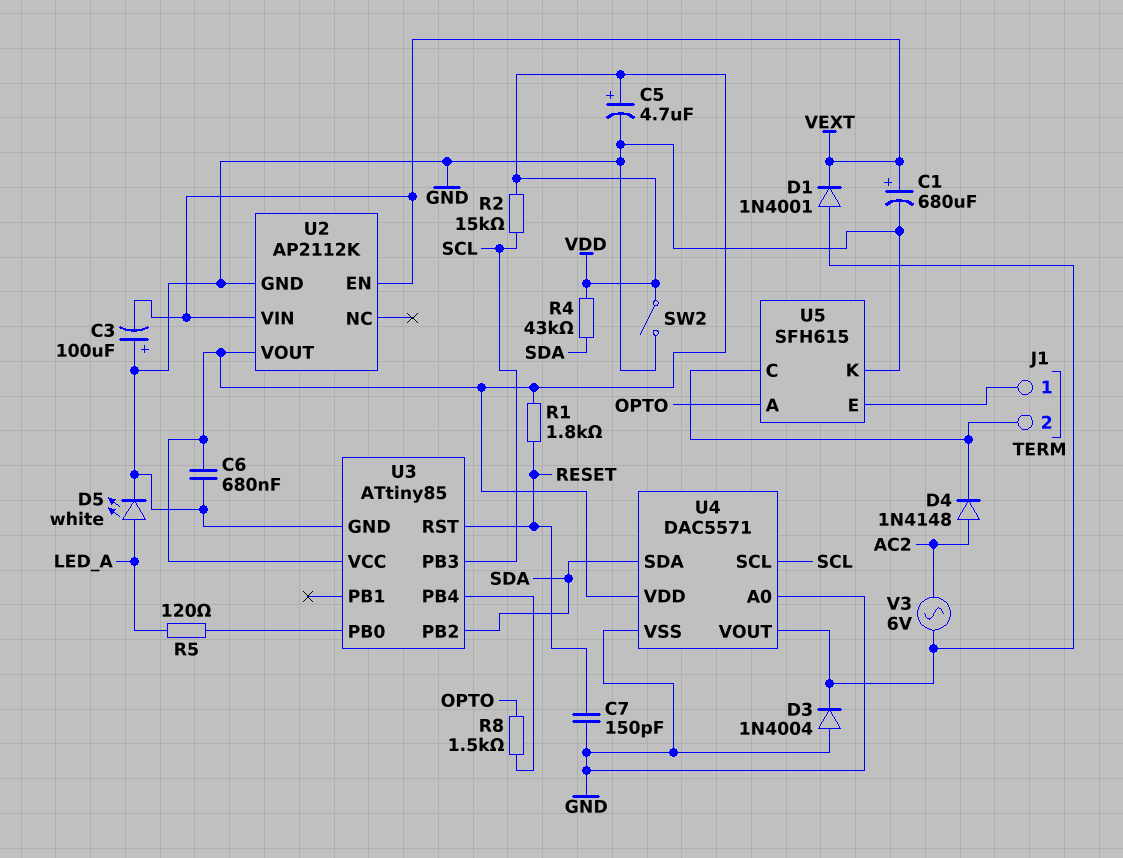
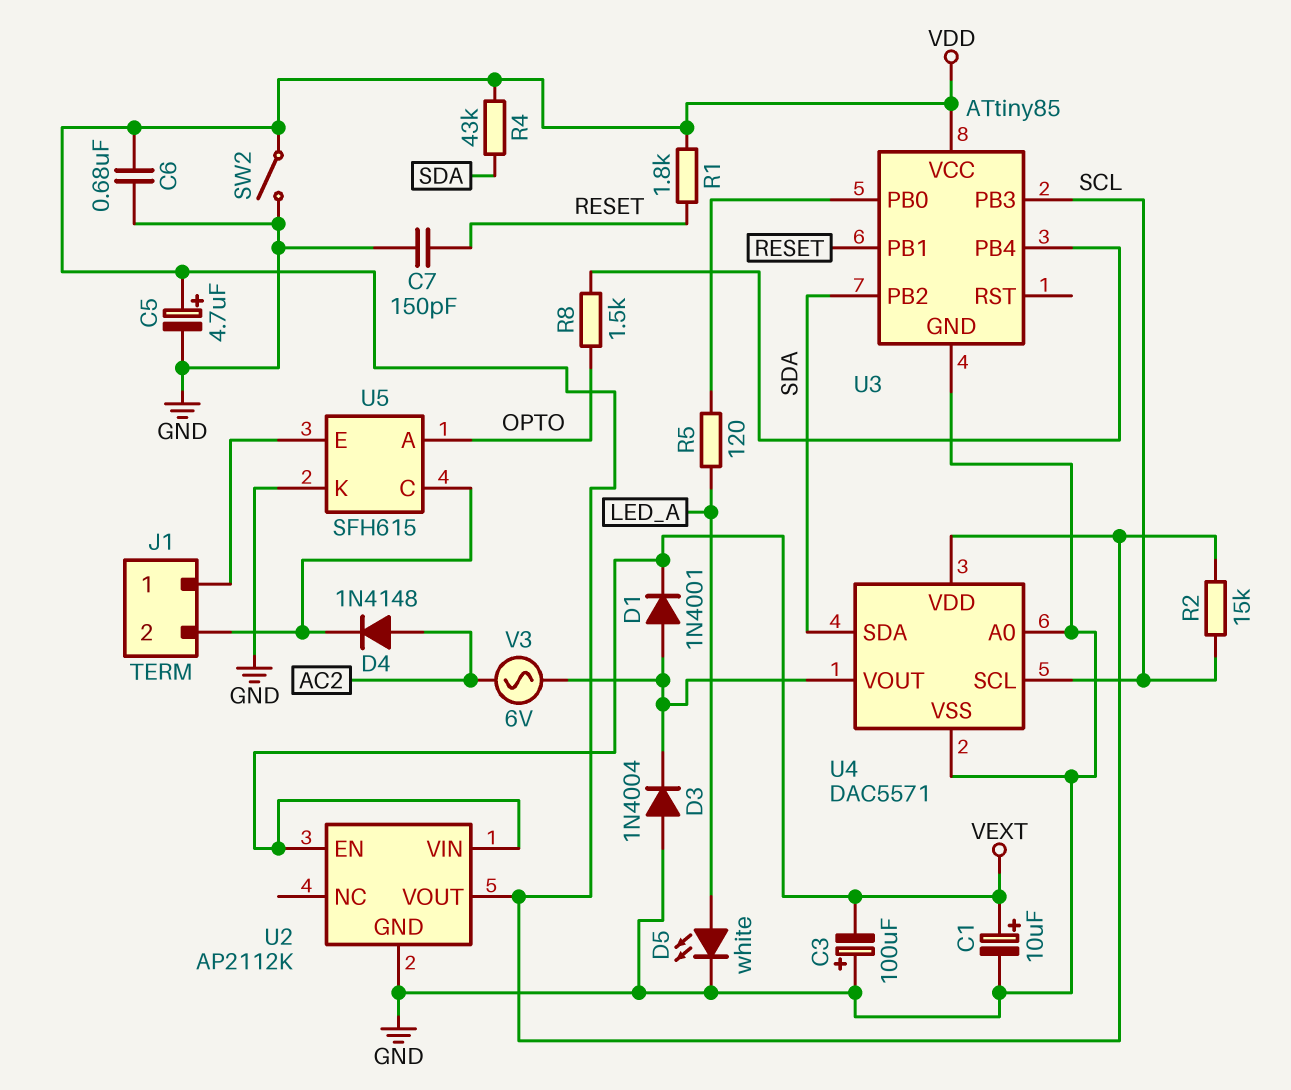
C1: 680uF (plus VEXT, minus GND) -> 10uF (plus VEXT, minus GND)
U3 pin PB1: none -> RESET
U3 pin RST: RESET -> none

